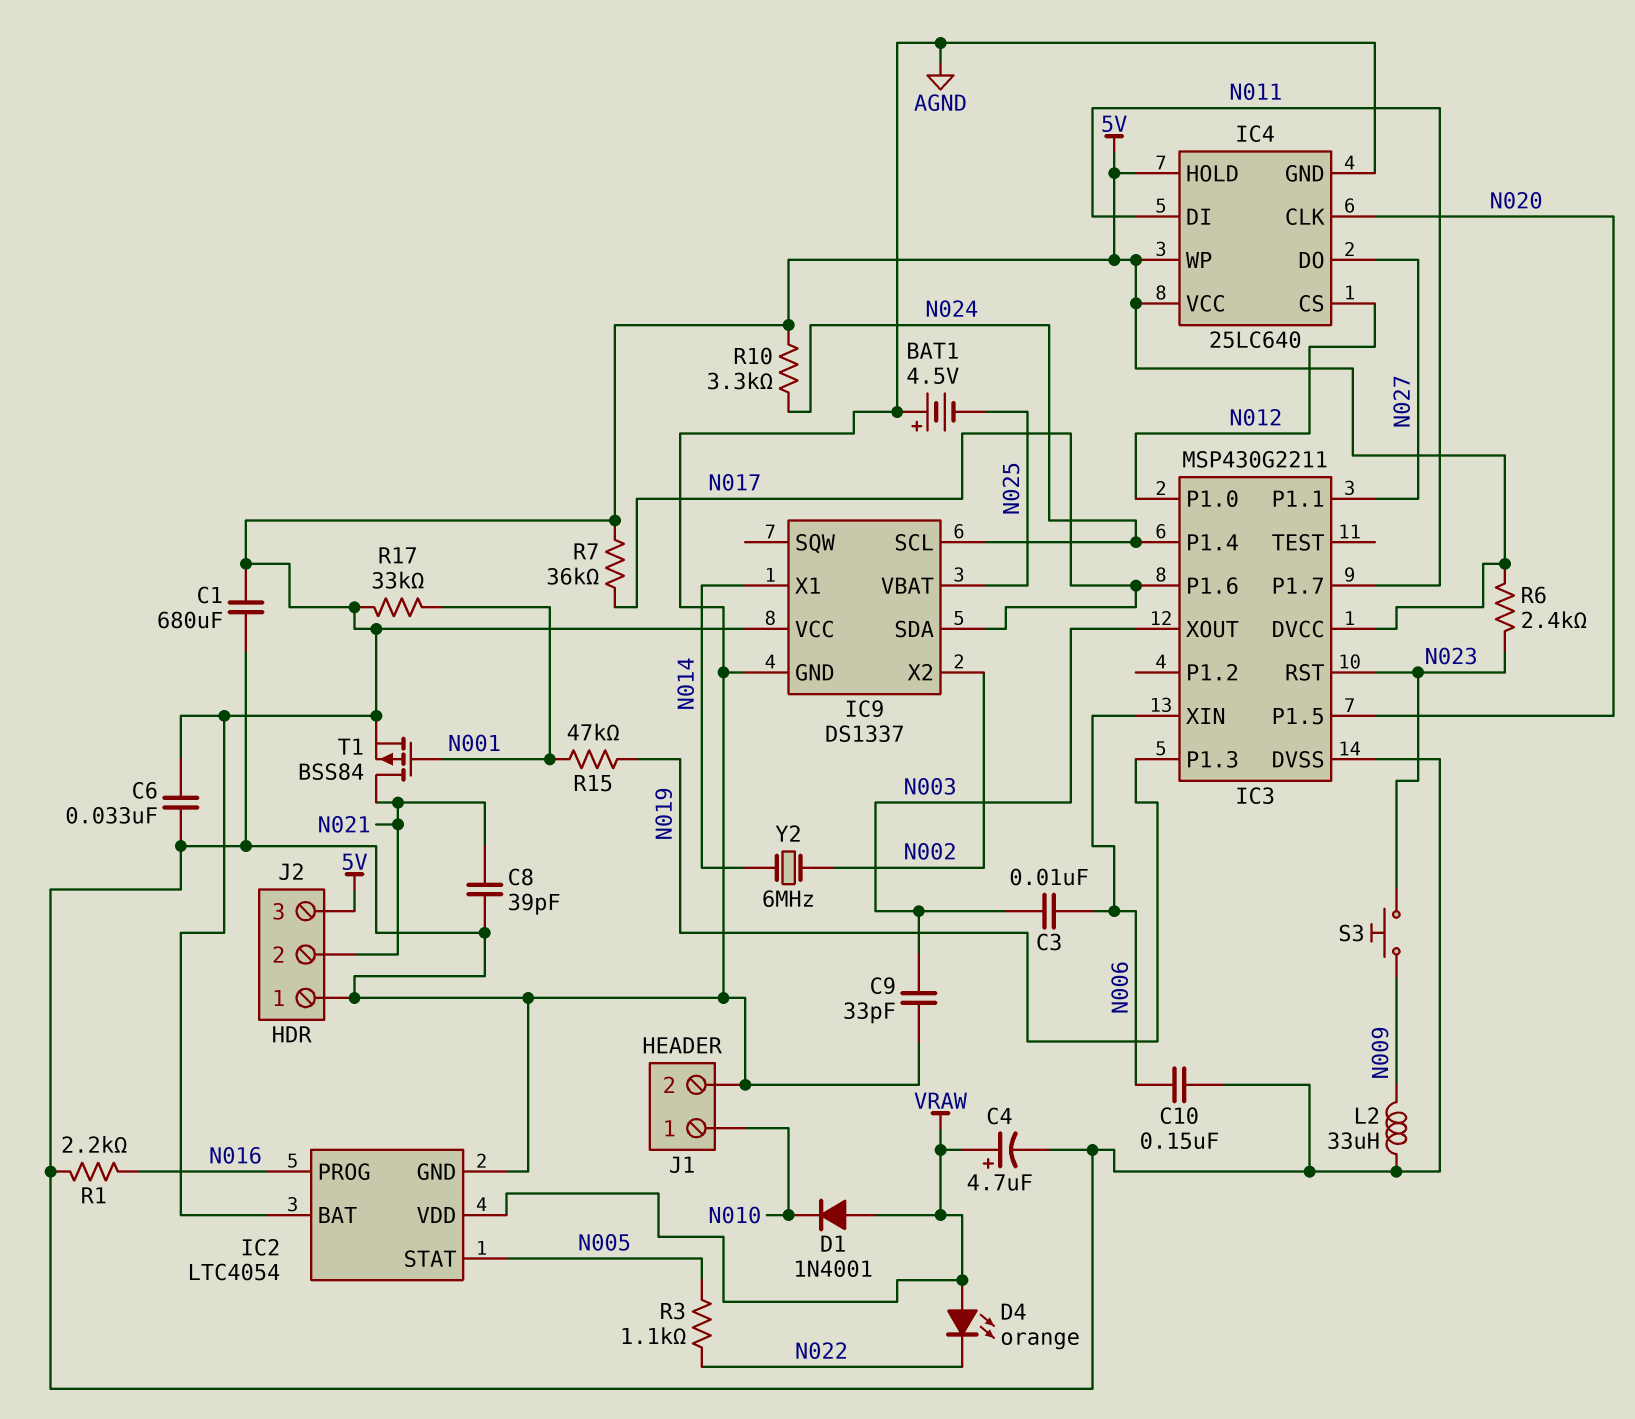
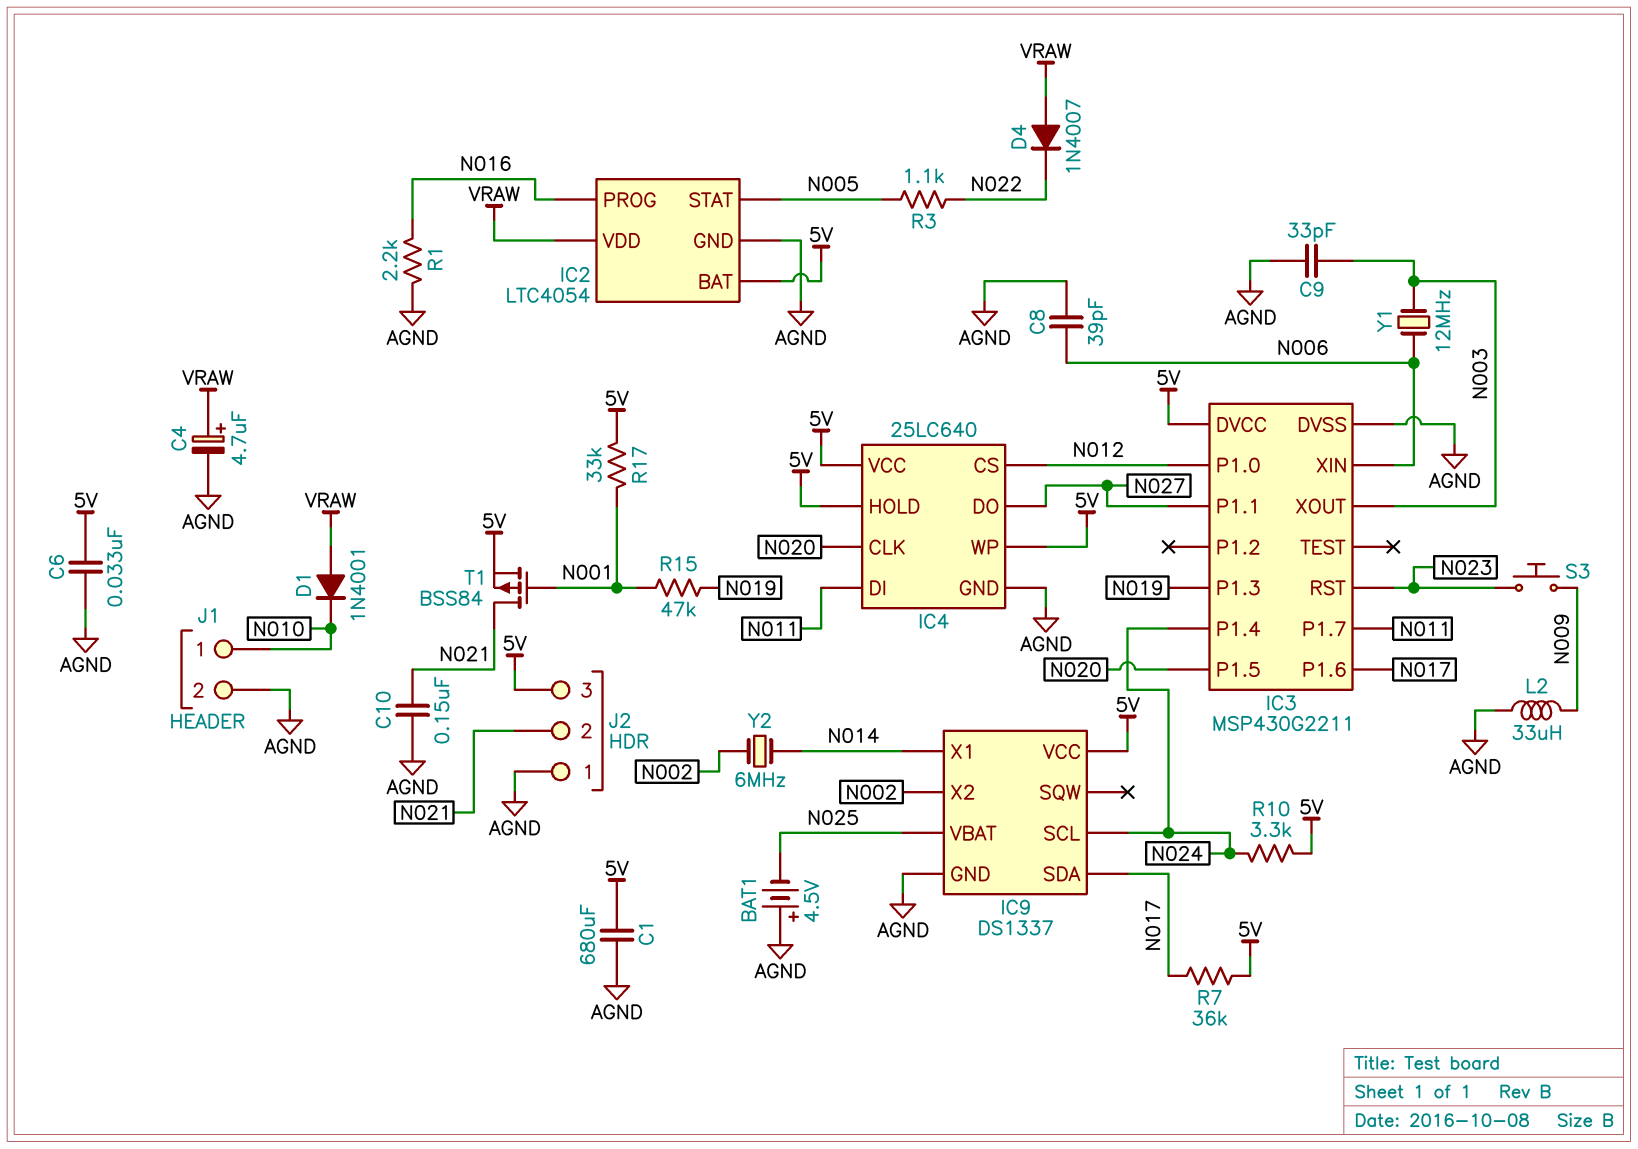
C3: 10nF (N003, N006) -> none
C8: 39pF (AGND, N021) -> 39pF (AGND, N006)
C10: 150nF (AGND, N006) -> 150nF (AGND, N021)
D4: LED orange (A VRAW, K N022) -> diode 1N4007 (A VRAW, K N022)
R6: 2.4k (5V, N023) -> none
Y1: none -> 12MHz (N003, N006)

